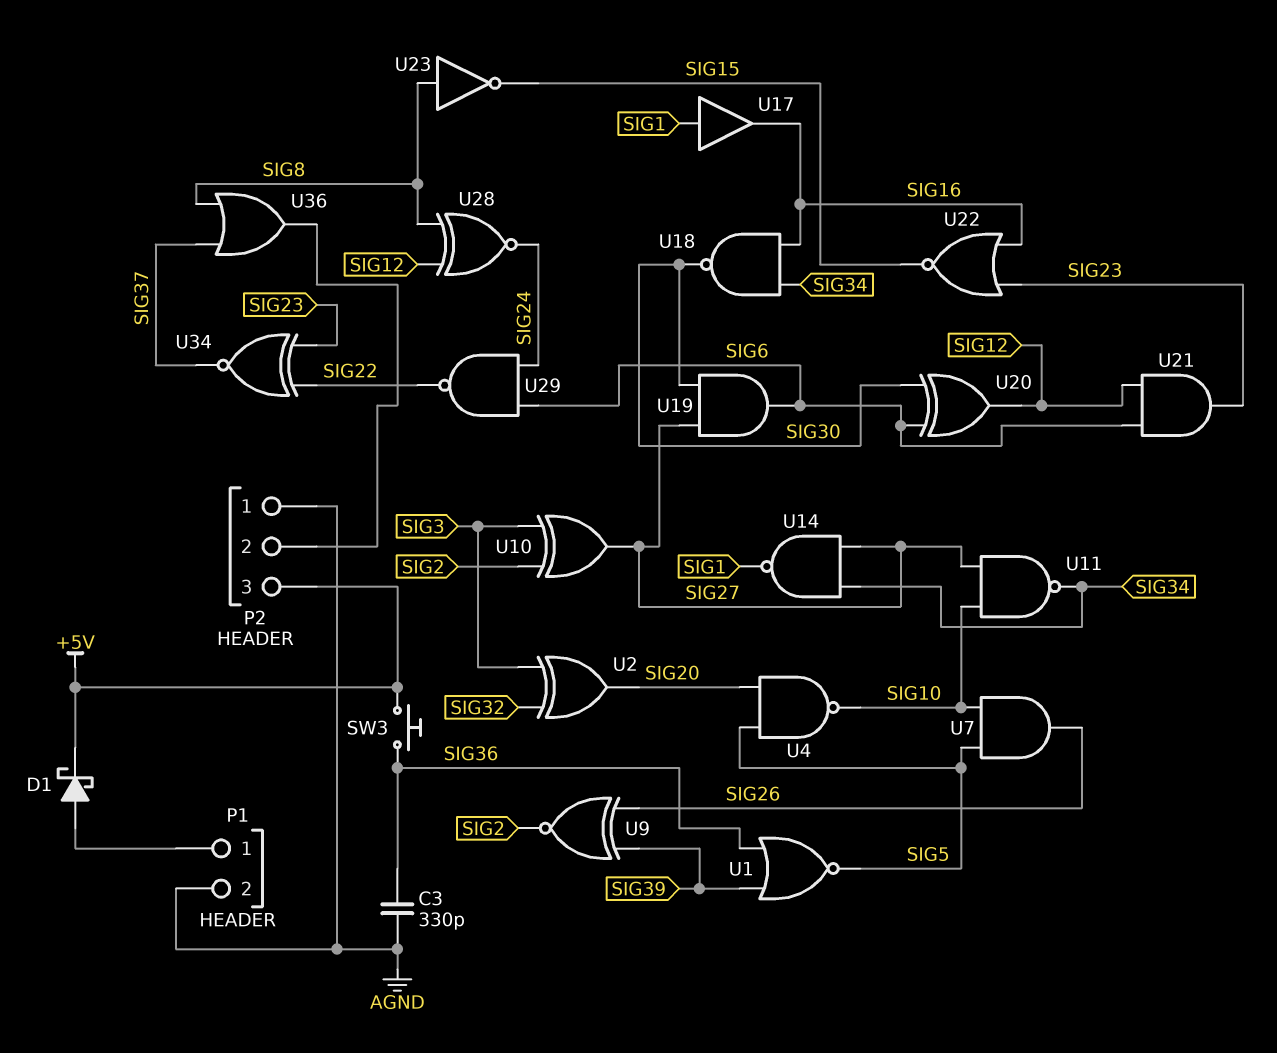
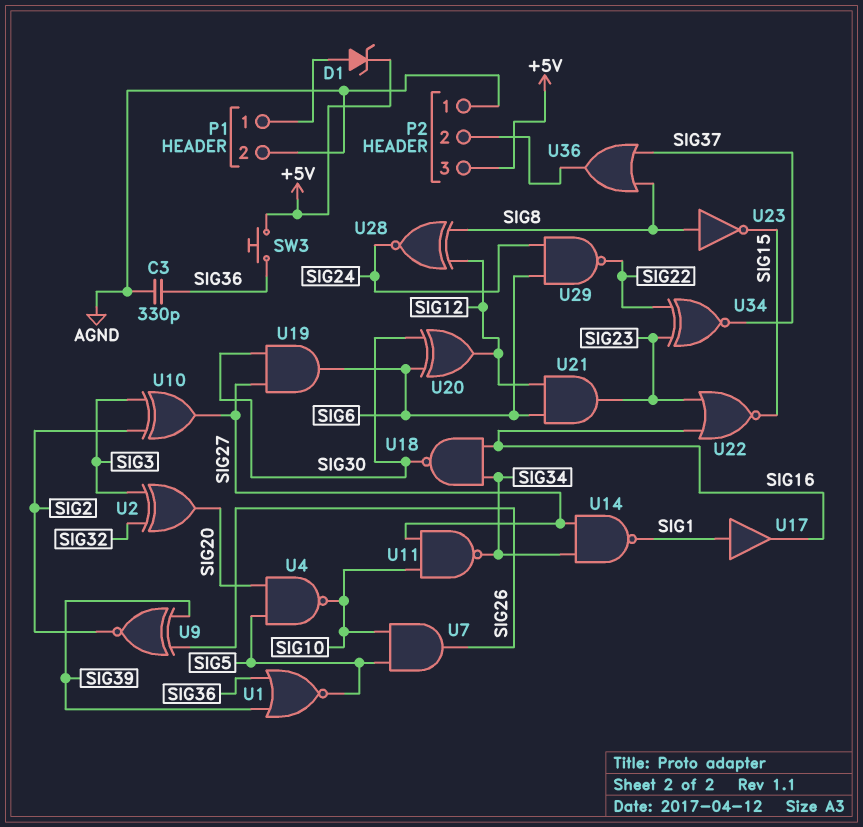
D1: schottky (A P1/1, K +5V) -> zener (A P1/1, K +5V)

